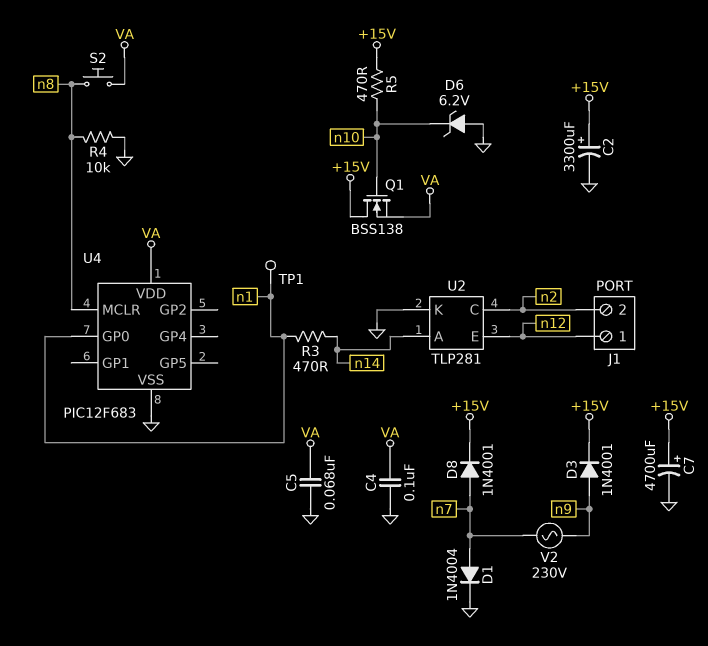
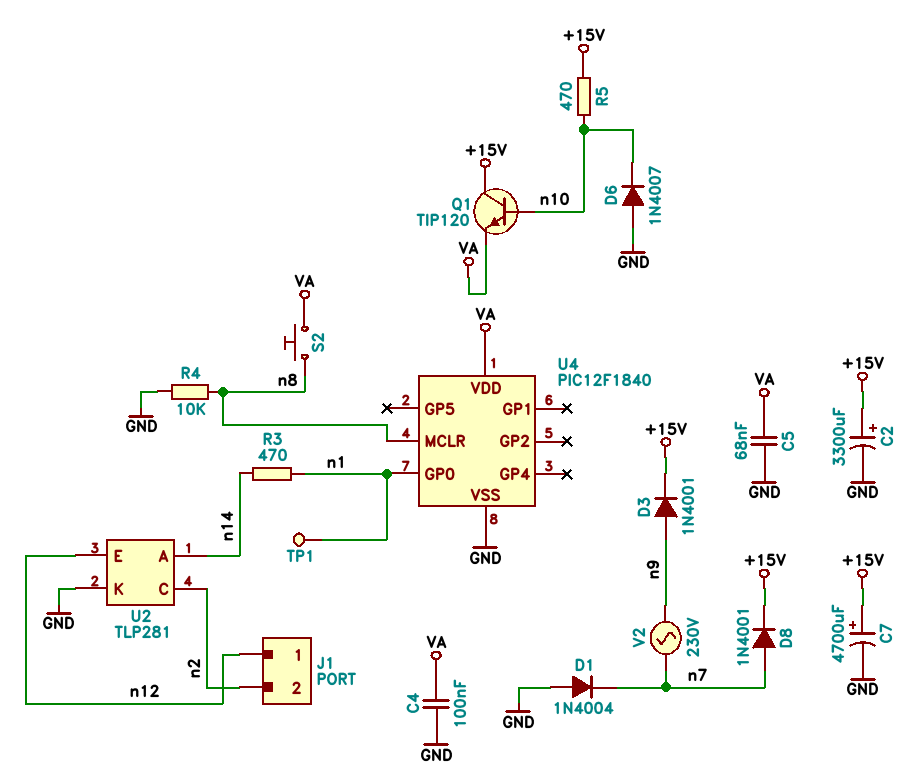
D1: diode 1N4004 (A n7, K GND) -> diode 1N4004 (A GND, K n7)
D6: zener 6.2V (A GND, K n10) -> diode 1N4007 (A GND, K n10)
Q1: NMOS BSS138 (G n10, D +15V, S VA) -> NPN TIP120 (B n10, C +15V, E VA)
U4: PIC12F683 -> PIC12F1840

